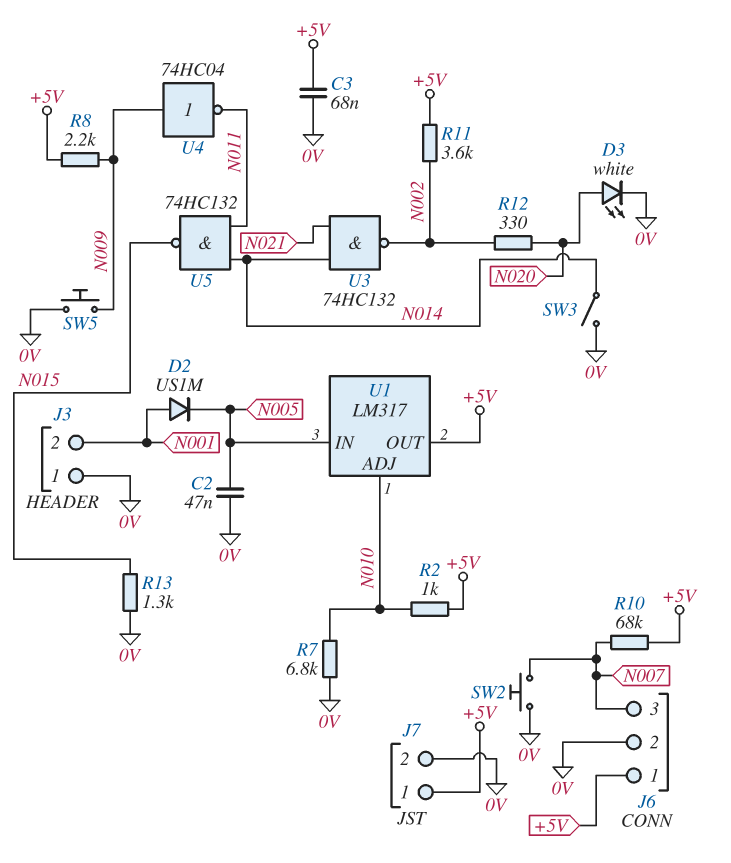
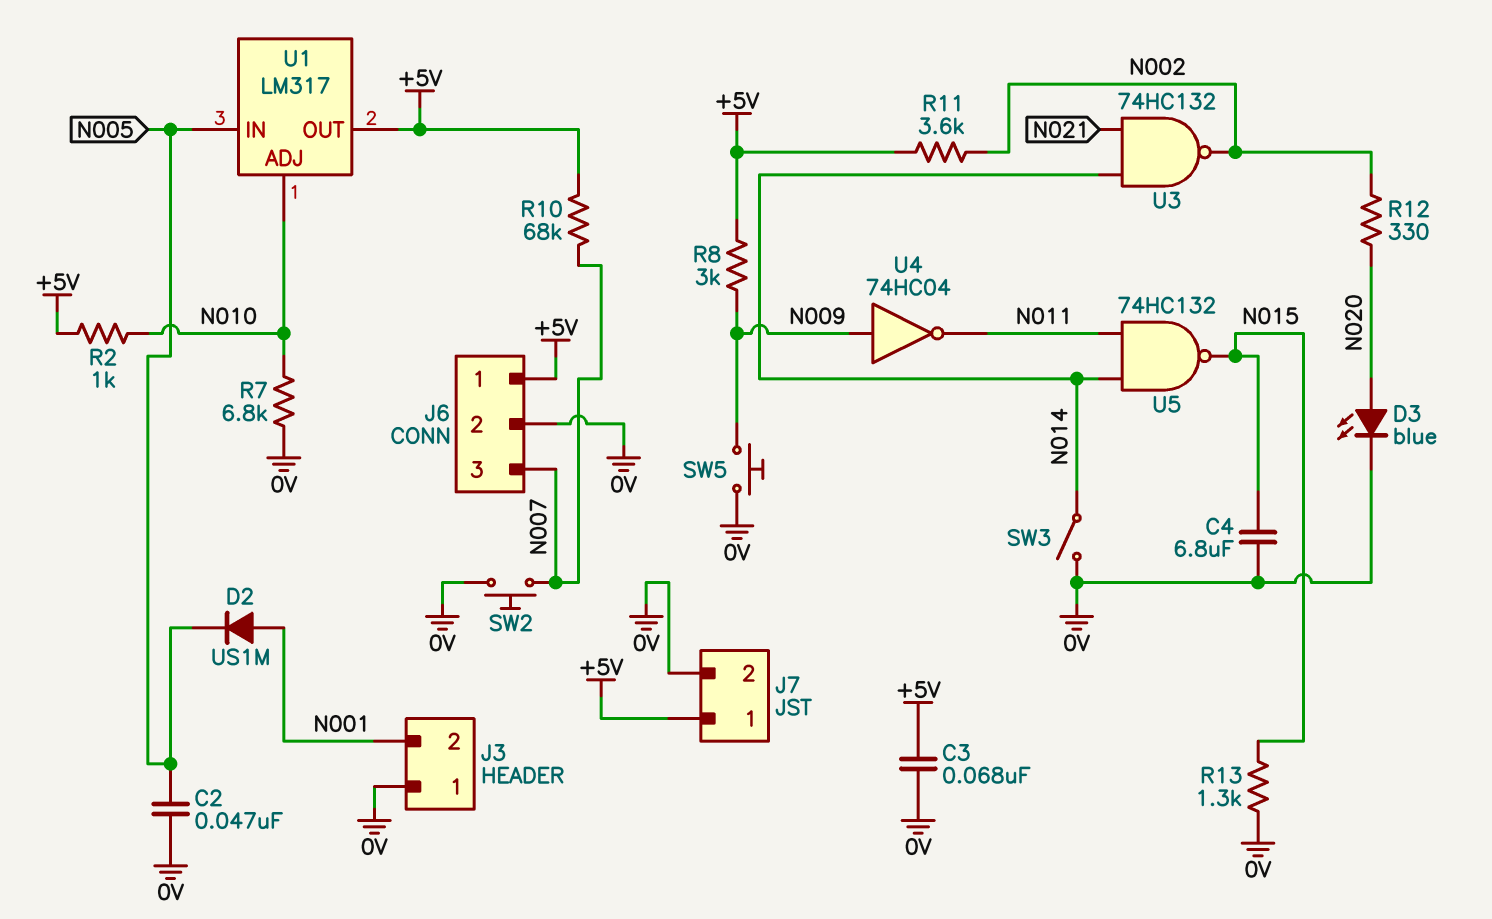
C4: none -> 6.8uF (0V, N015)
D3: LED white (A N020, K 0V) -> LED blue (A N020, K 0V)
R8: 2.2k (+5V, N009) -> 3k (+5V, N009)

